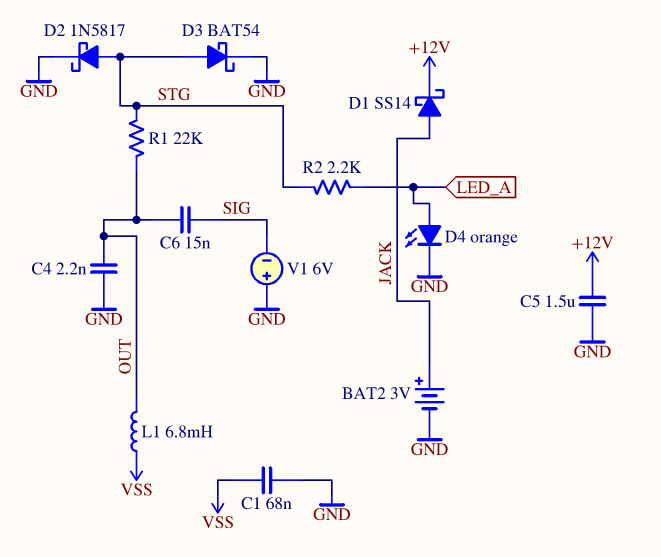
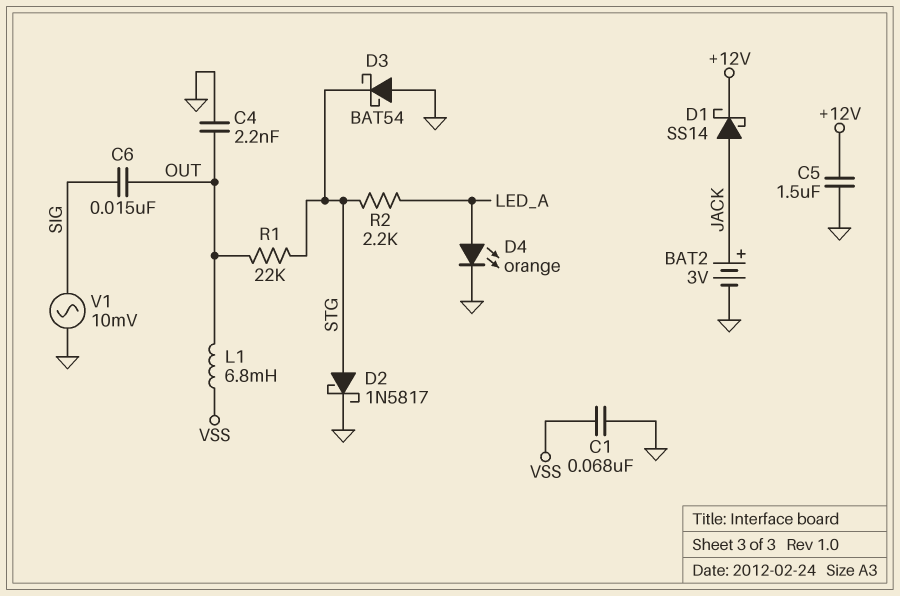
D3: schottky BAT54 (A STG, K GND) -> schottky BAT54 (A GND, K STG)
V1: 6V (plus GND, minus SIG) -> AC 10mV (GND, SIG)

